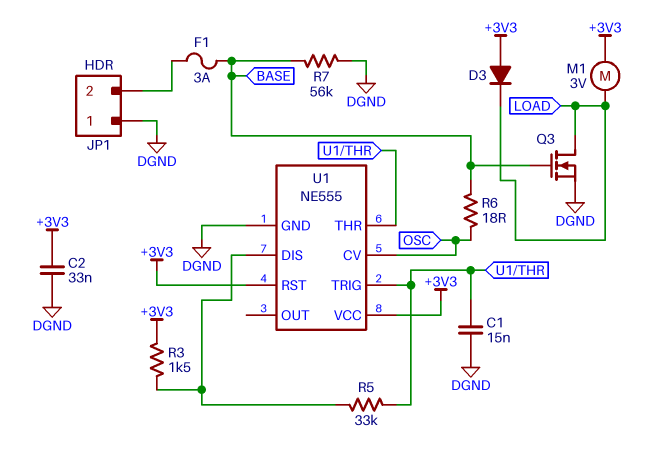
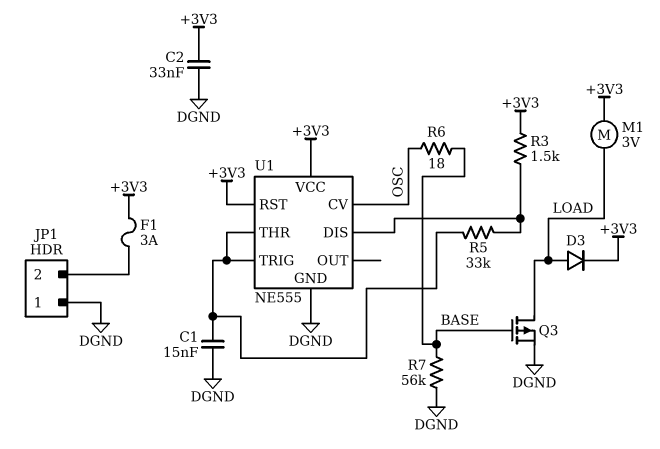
D3: diode (A +3V3, K LOAD) -> diode (A LOAD, K +3V3)
F1: 3A (BASE, JP1/2) -> 3A (+3V3, JP1/2)
Q3: NMOS (G BASE, D LOAD, S DGND) -> PMOS (G BASE, D LOAD, S DGND)

